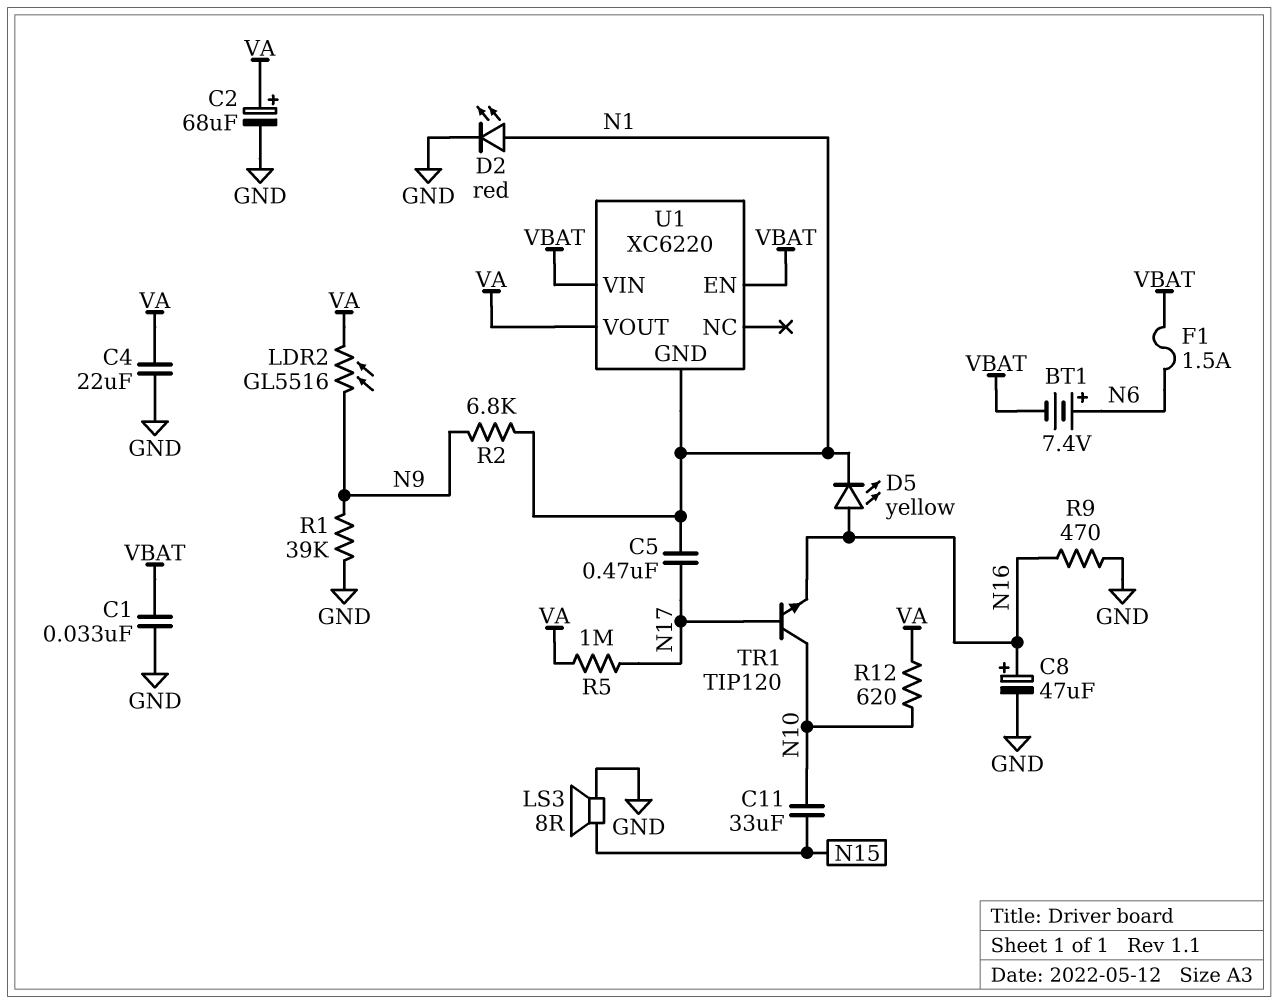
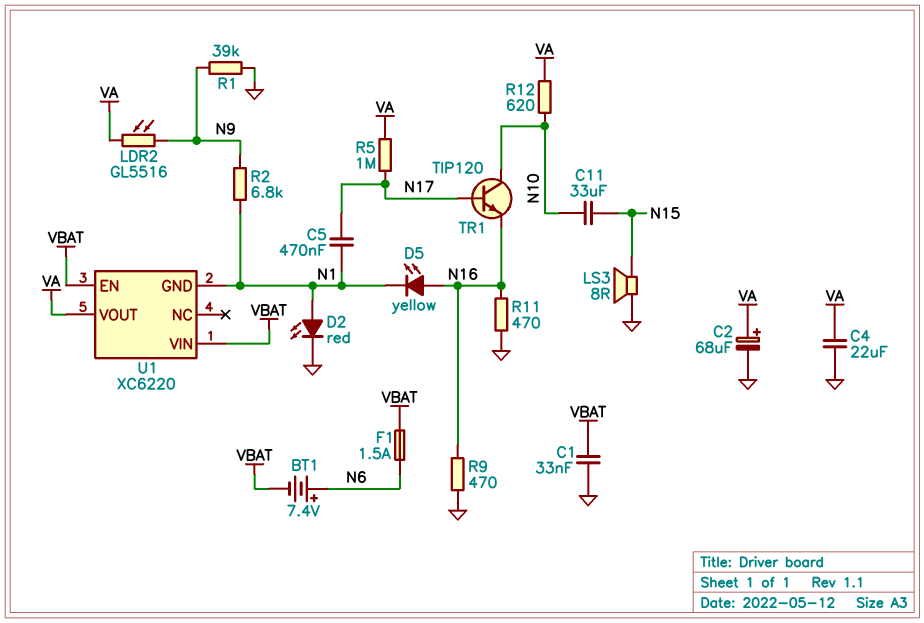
C8: 47uF (plus N16, minus GND) -> none
R11: none -> 470 (GND, N16)

